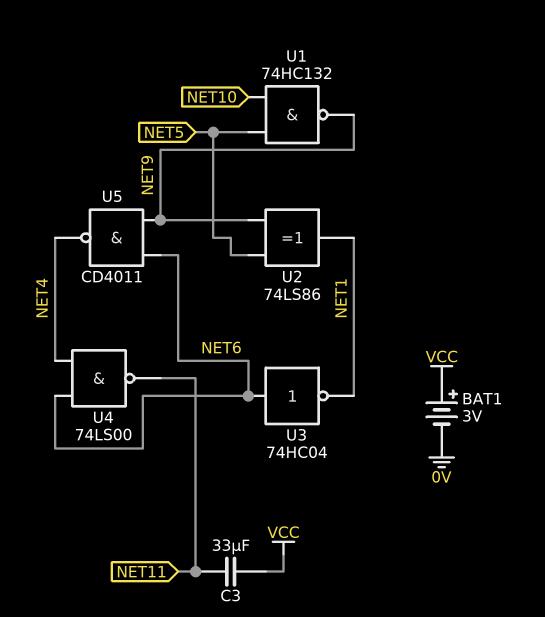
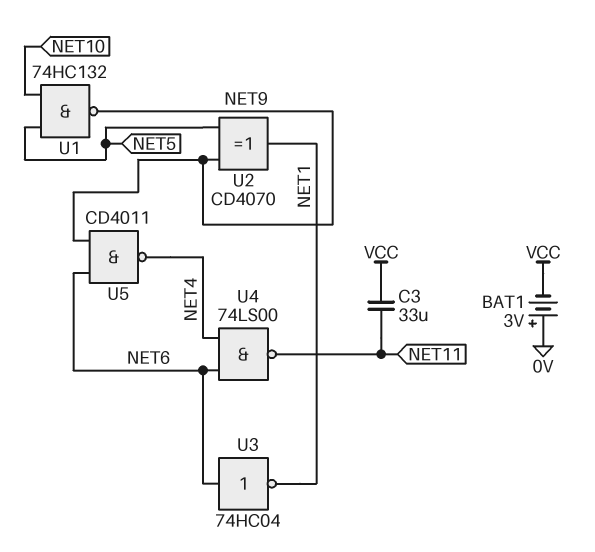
BAT1: 3V (plus VCC, minus 0V) -> 3V (plus 0V, minus VCC)
U2: XOR 74LS86 (in NET5, in NET9, out NET1) -> XOR CD4070 (in NET5, in NET9, out NET1)

